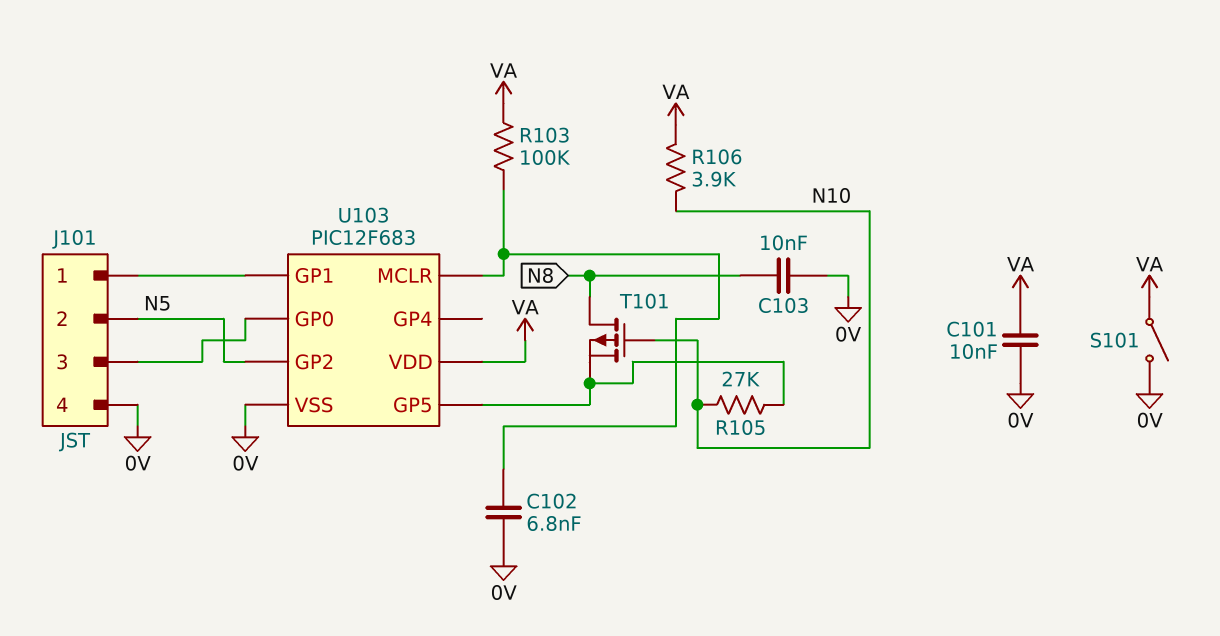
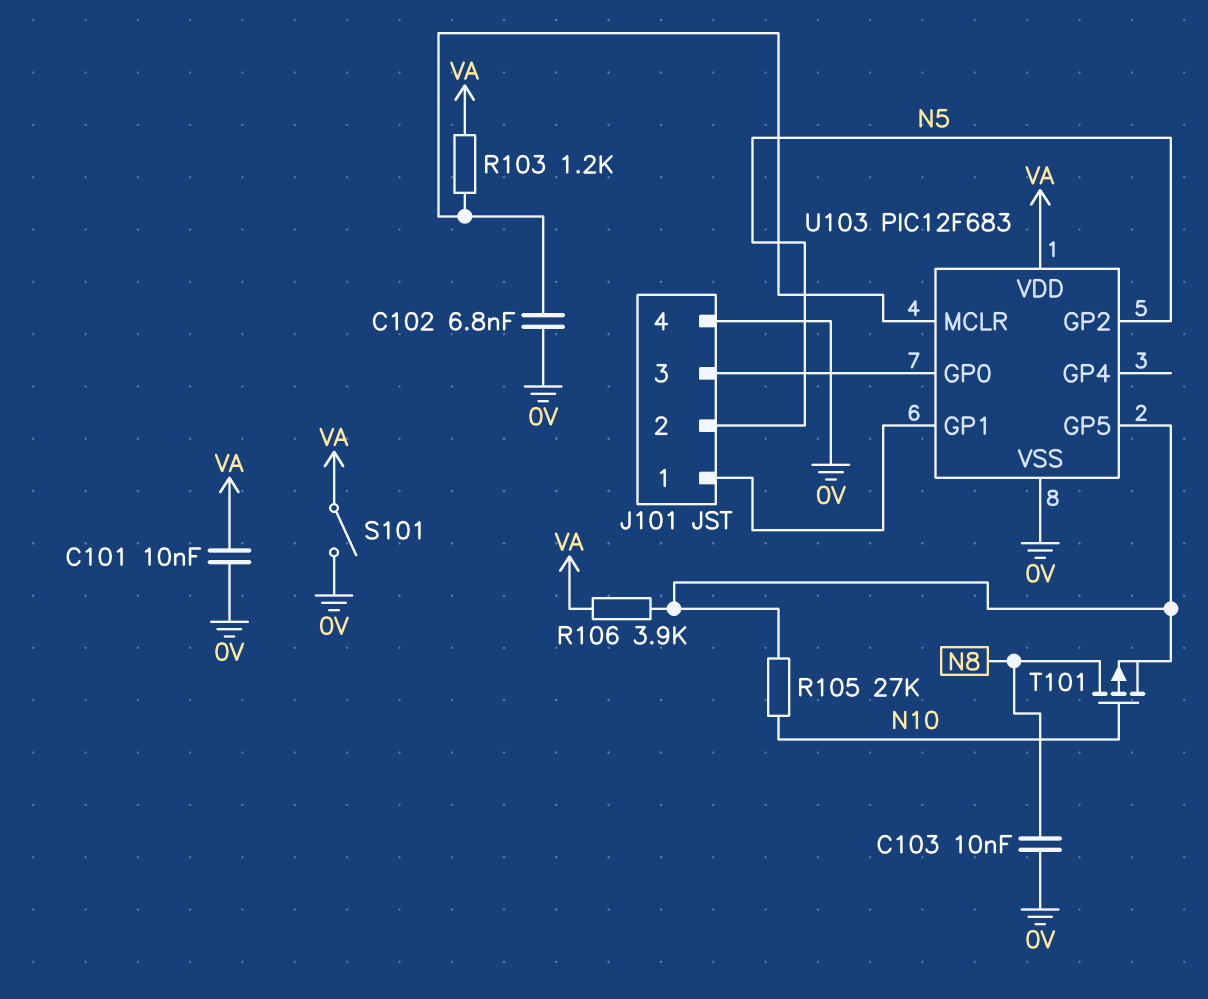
R103: 100k (U103/MCLR, VA) -> 1.2k (U103/MCLR, VA)
R106: 3.9k (N10, VA) -> 3.9k (U103/GP5, VA)

